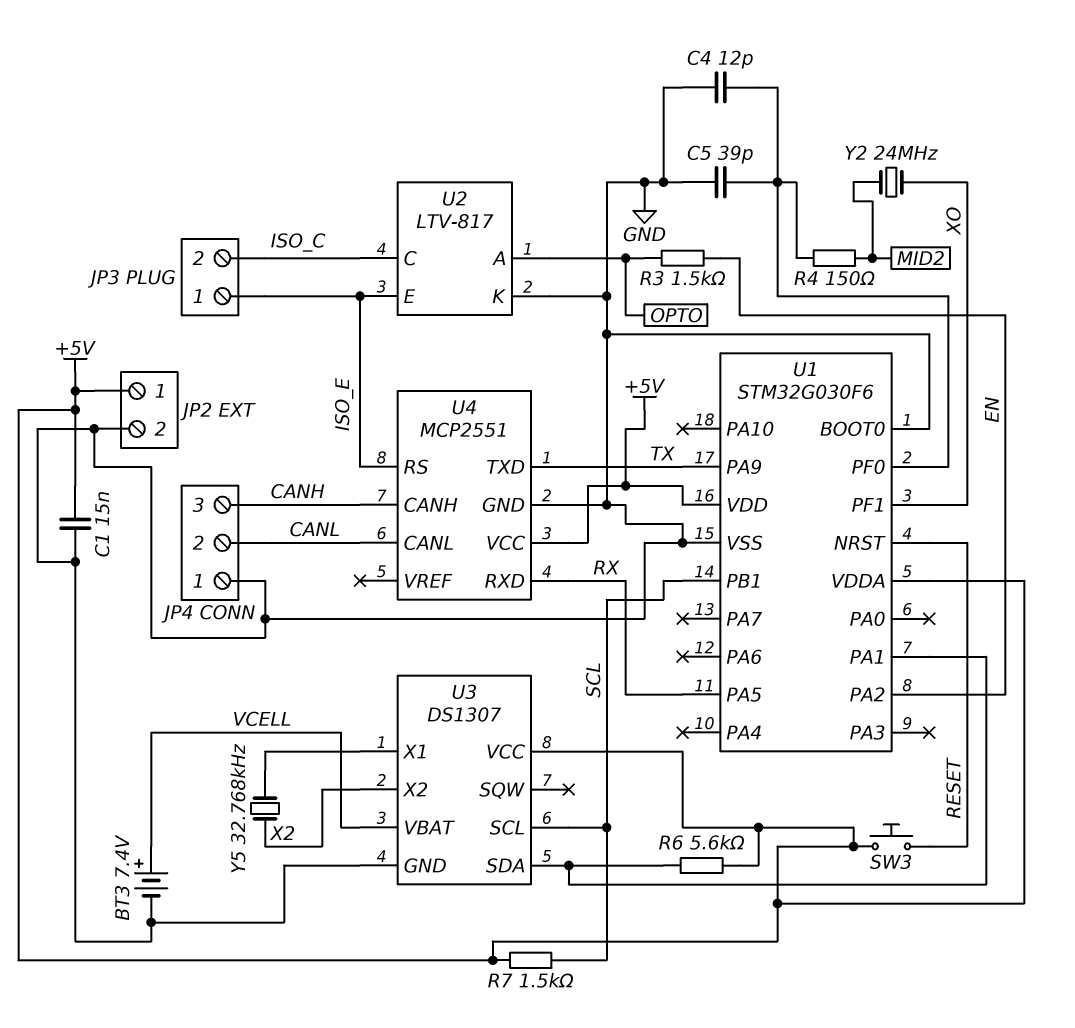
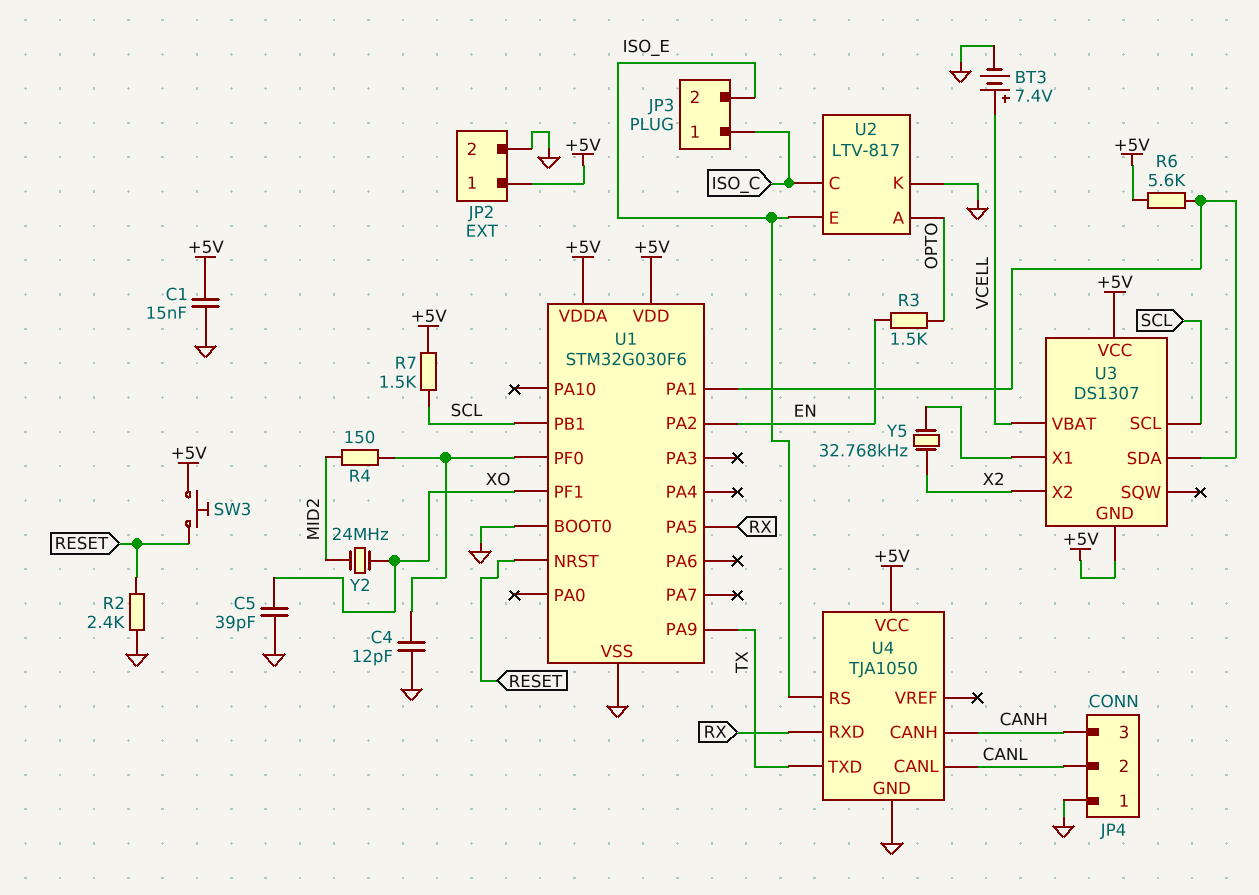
C5: 39pF (GND, U1/PF0) -> 39pF (GND, XO)
JP3 pin 1: ISO_E -> ISO_C
JP3 pin 2: ISO_C -> ISO_E
R2: none -> 2.4k (GND, RESET)
U3 pin GND: GND -> +5V
U4: MCP2551 -> TJA1050

